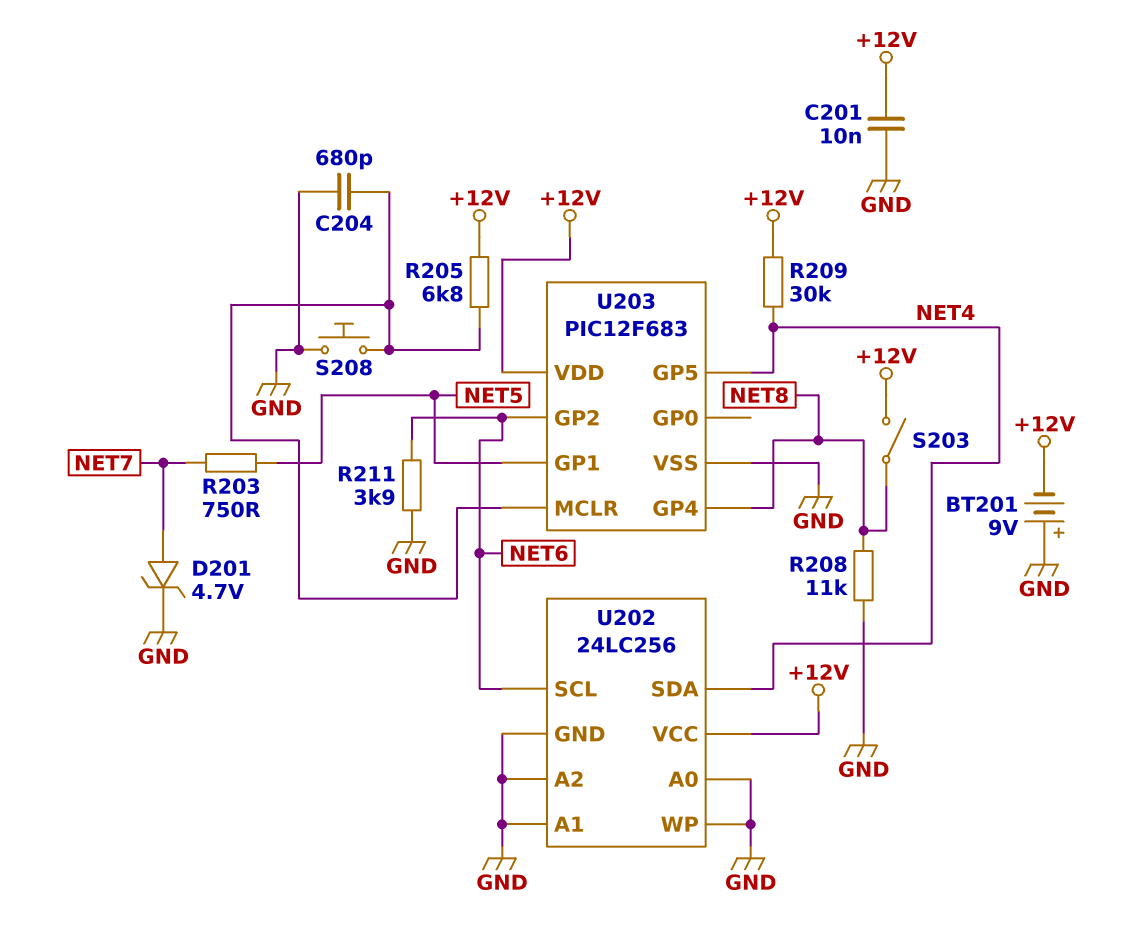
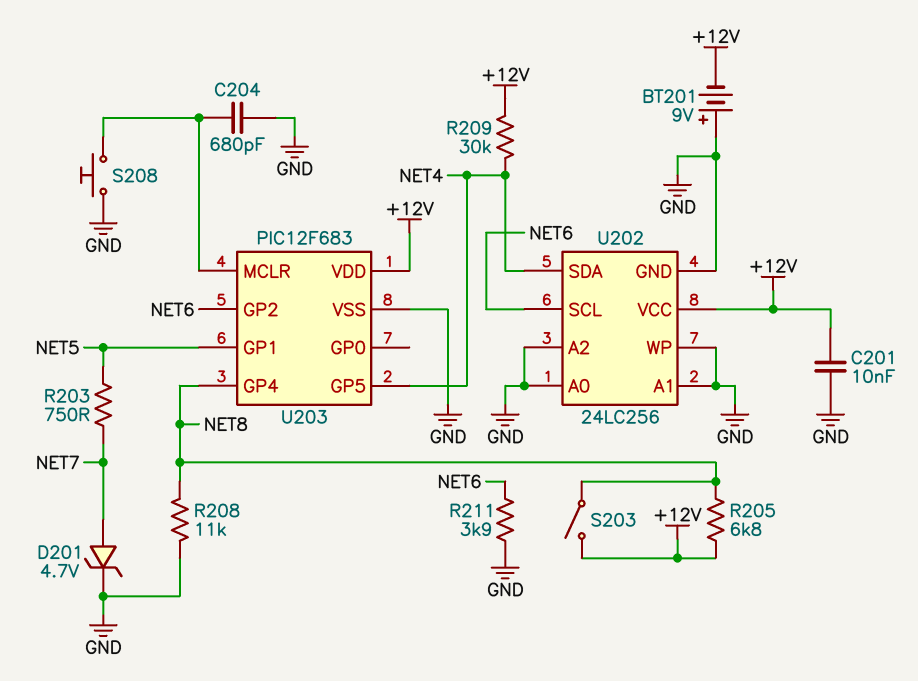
R205: 6.8k (+12V, U203/MCLR) -> 6.8k (+12V, NET8)

